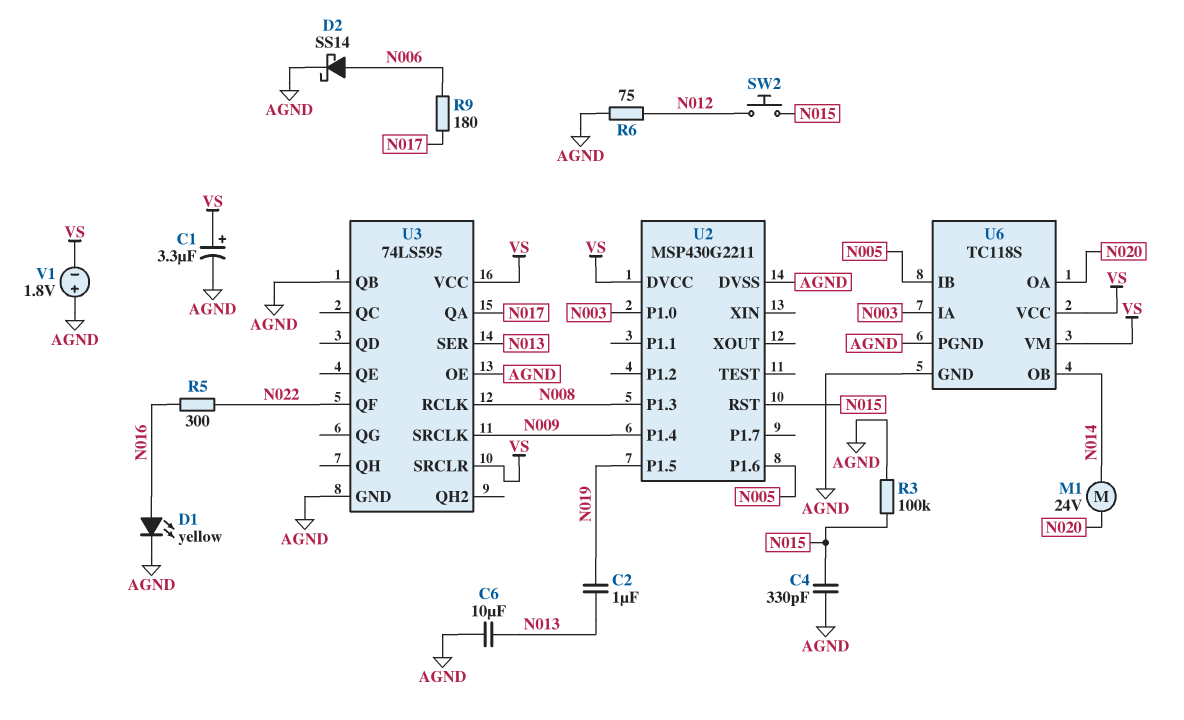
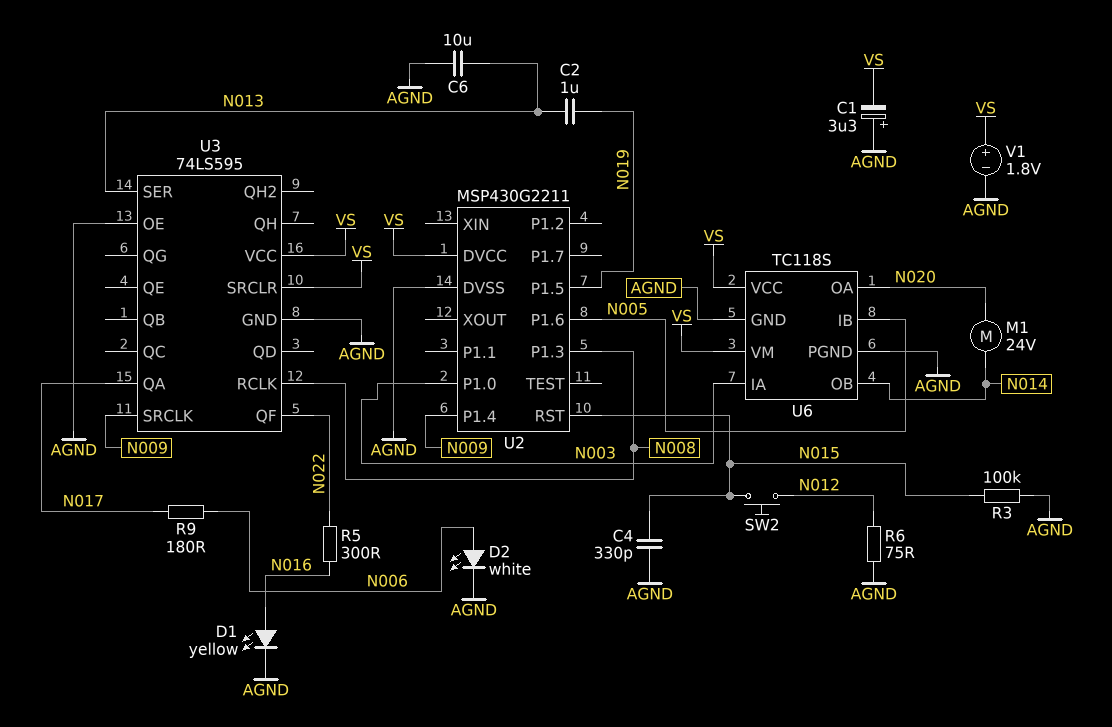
C1: 3.3uF (plus VS, minus AGND) -> 3.3uF (plus AGND, minus VS)
D2: schottky SS14 (A N006, K AGND) -> LED white (A N006, K AGND)
U3 pin QB: AGND -> none
V1: 1.8V (plus AGND, minus VS) -> 1.8V (plus VS, minus AGND)

